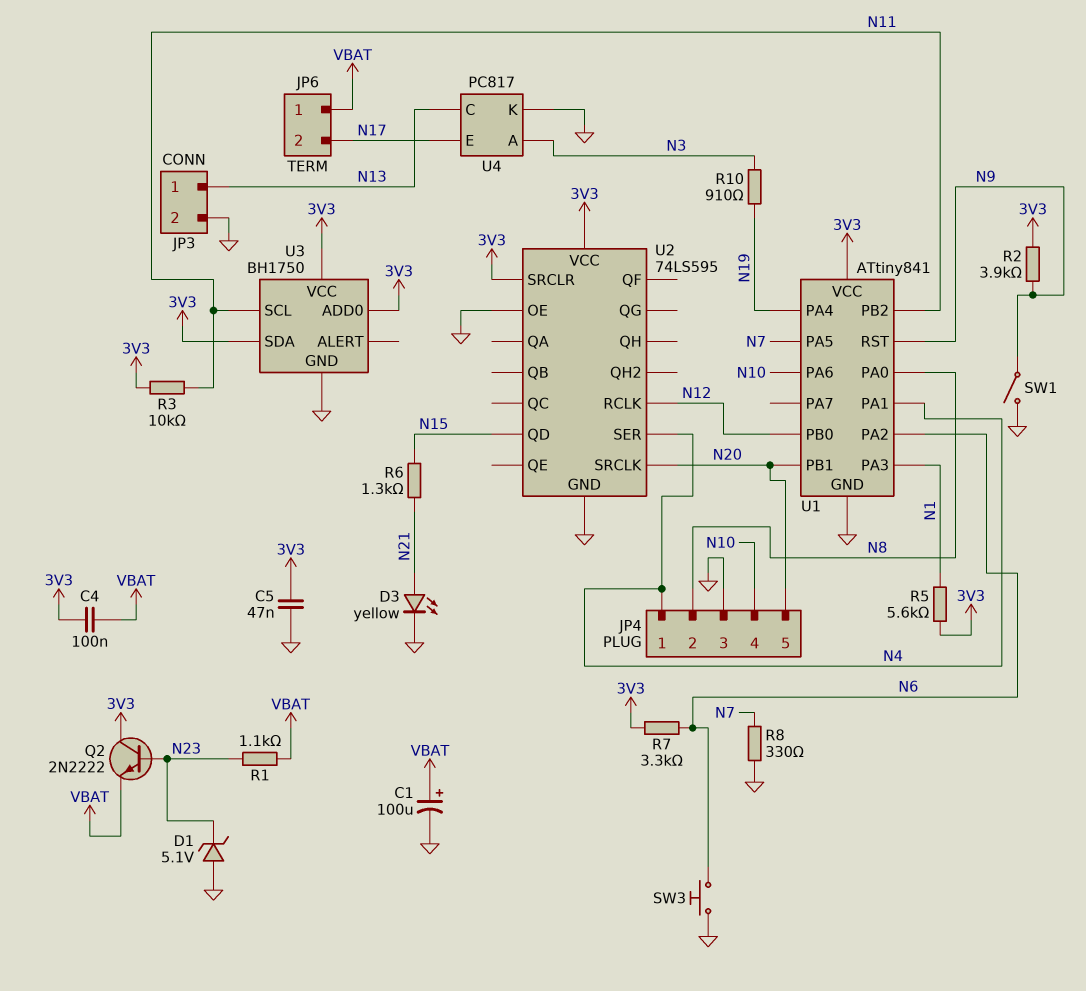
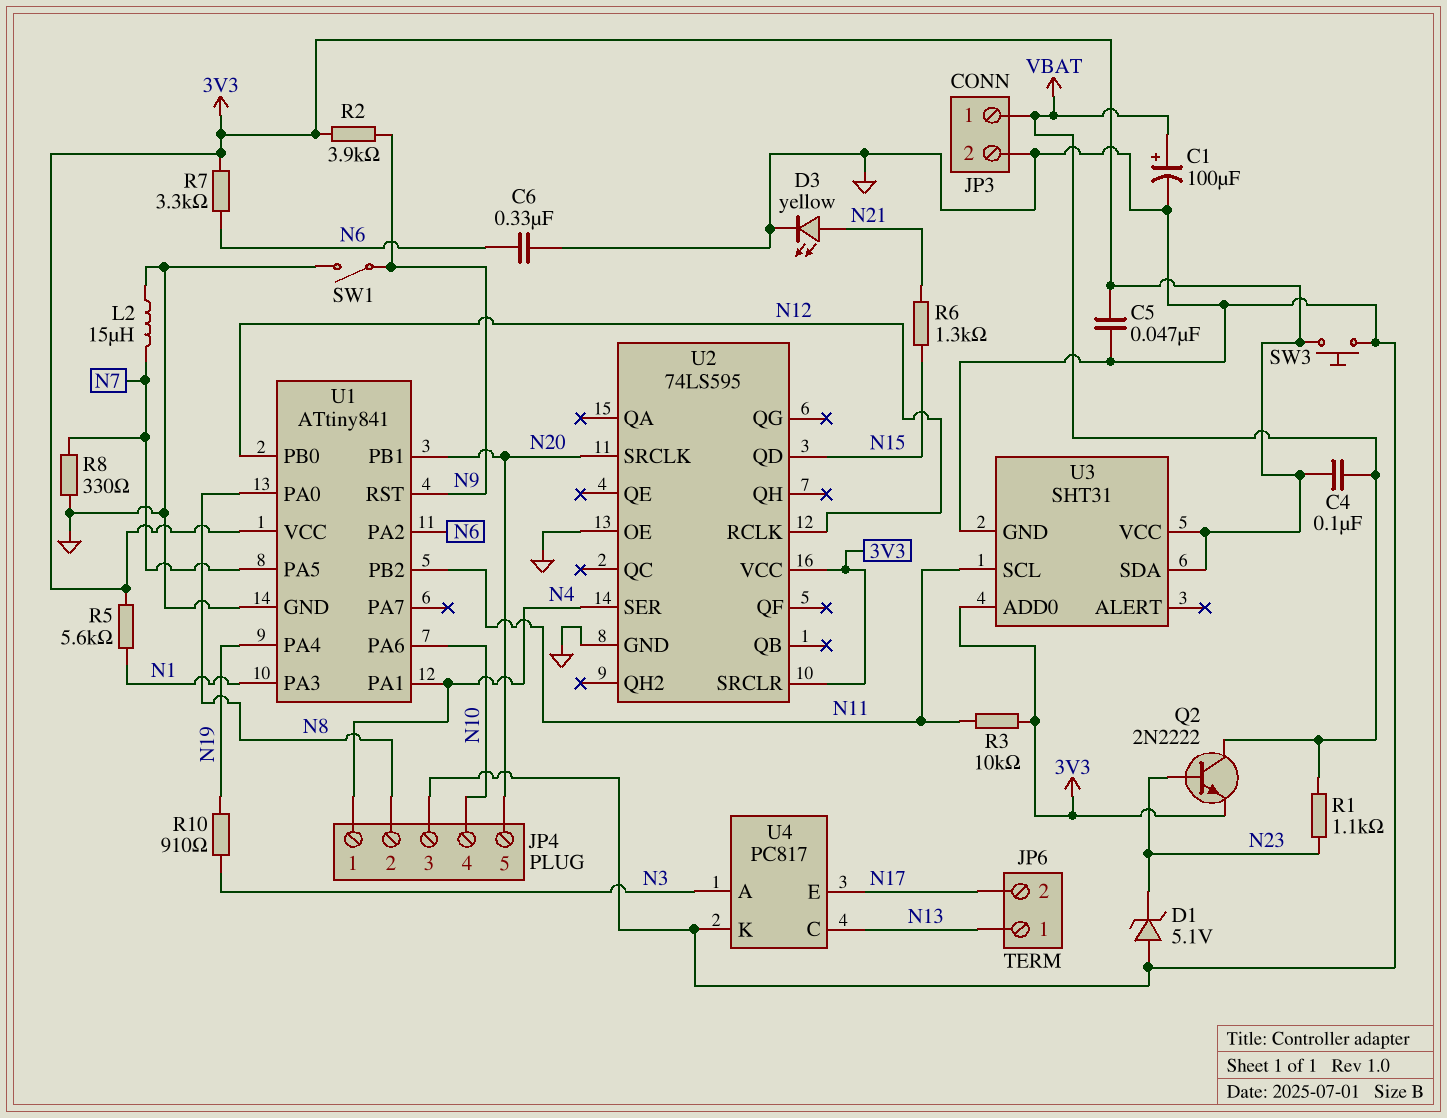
C6: none -> 330nF (GND, N6)
JP3 pin 1: N13 -> VBAT
JP6 pin 1: VBAT -> N13
L2: none -> 15uH (GND, N7)
Q2: NPN 2N2222 (B N23, C 3V3, E VBAT) -> NPN 2N2222 (B N23, C VBAT, E 3V3)
SW3: button (GND, N6) -> button (3V3, GND)
U3: BH1750 -> SHT31

